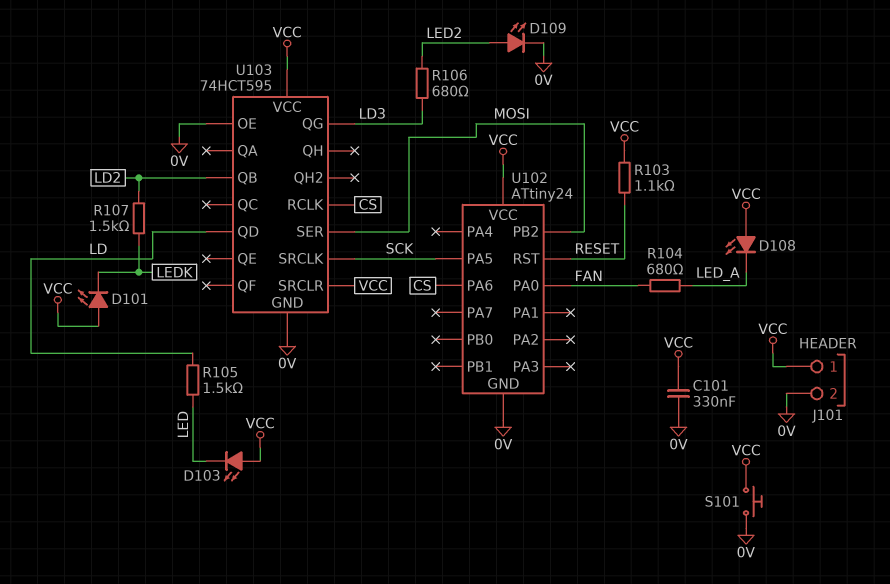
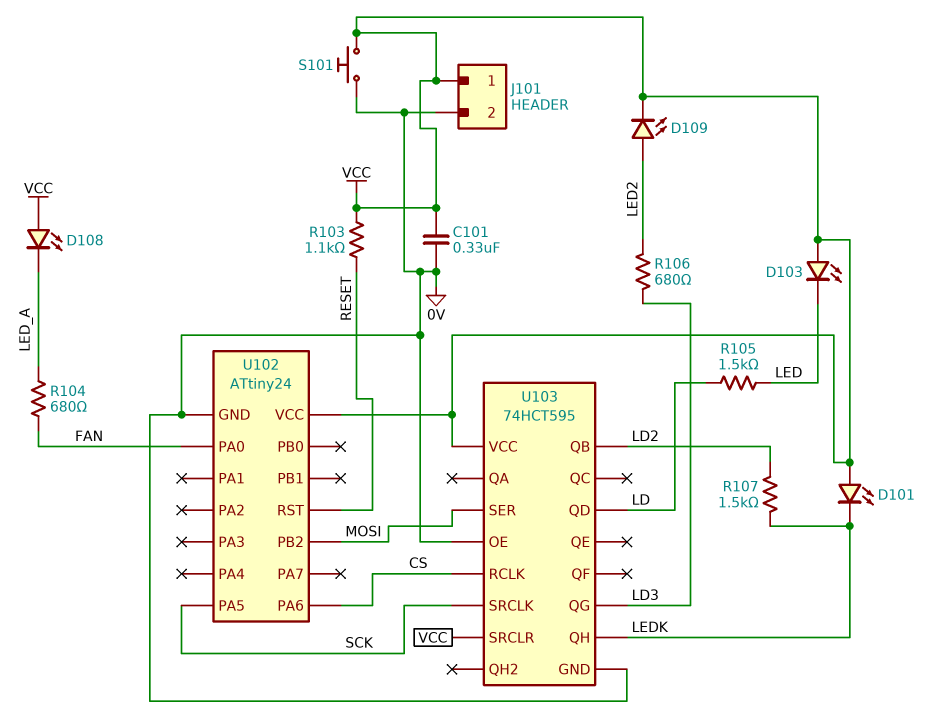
D109: LED (A LED2, K 0V) -> LED (A LED2, K VCC)
U103 pin QH: none -> LEDK

